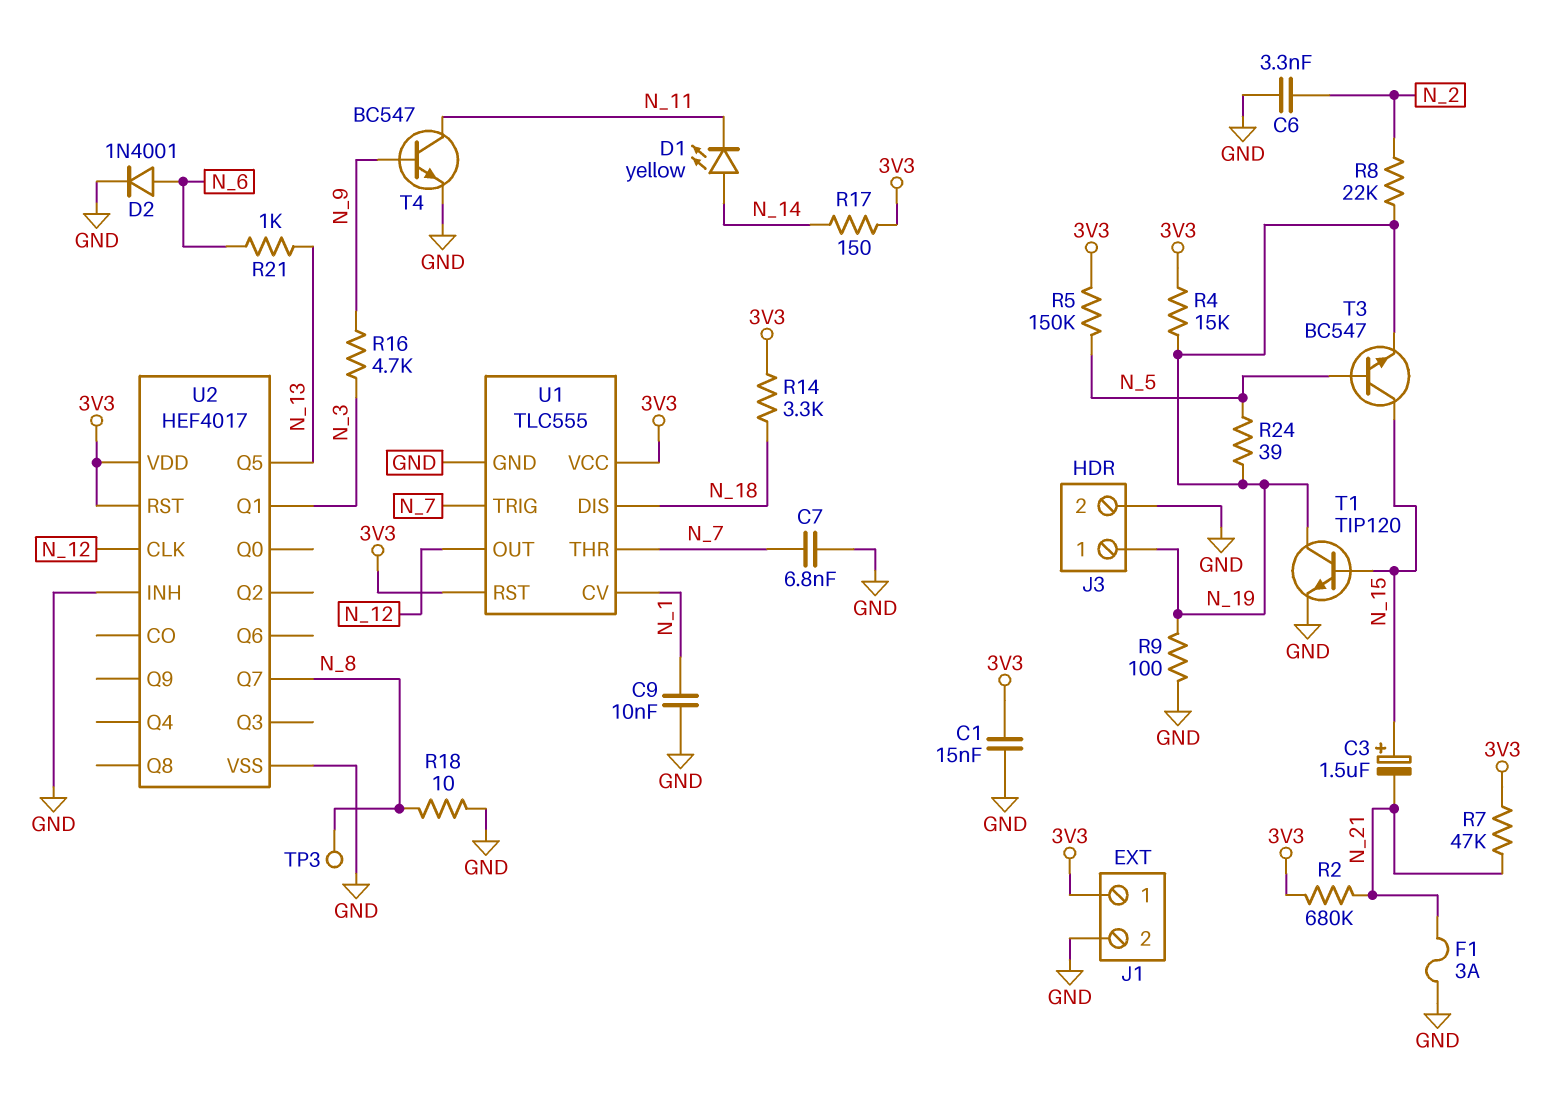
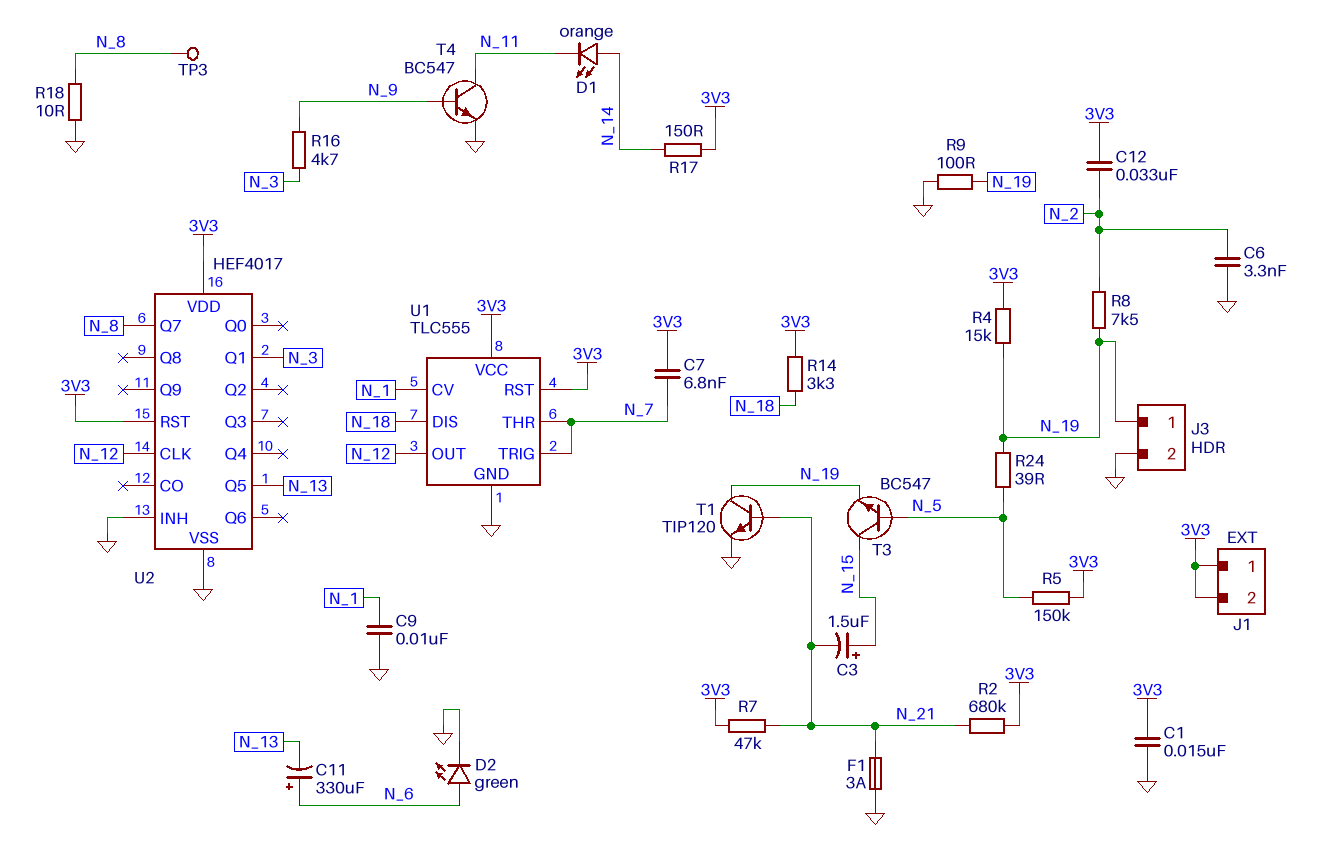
C7: 6.8nF (GND, N_7) -> 6.8nF (3V3, N_7)
C11: none -> 330uF (plus N_6, minus N_13)
C12: none -> 33nF (3V3, N_2)
D1: LED yellow (A N_14, K N_11) -> LED orange (A N_14, K N_11)
D2: diode 1N4001 (A N_6, K GND) -> LED green (A N_6, K GND)
J1 pin 2: GND -> 3V3
R8: 22k (N_2, N_19) -> 7.5k (N_2, N_19)
R21: 1k (N_6, N_13) -> none
T1: NPN TIP120 (B N_15, C N_19, E GND) -> NPN TIP120 (B N_21, C N_19, E GND)

